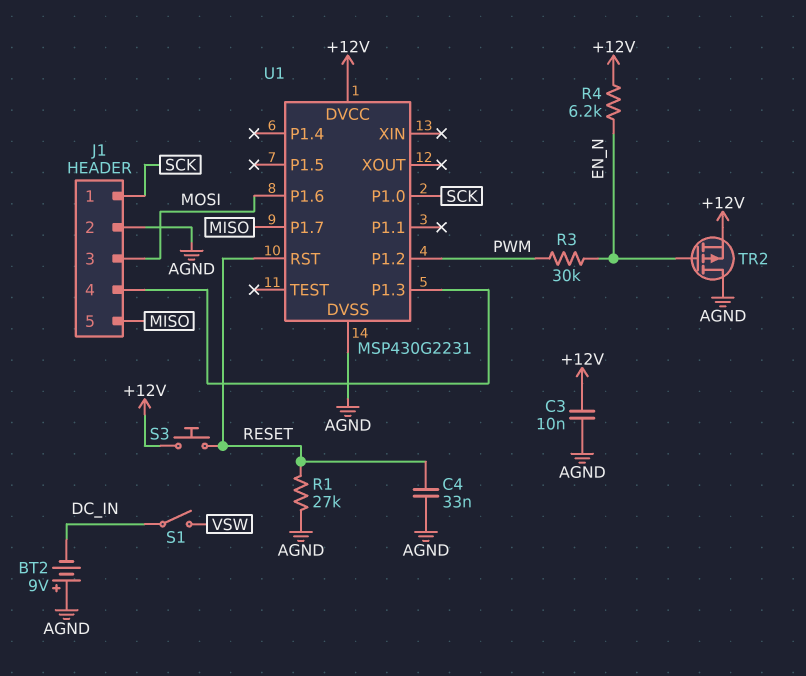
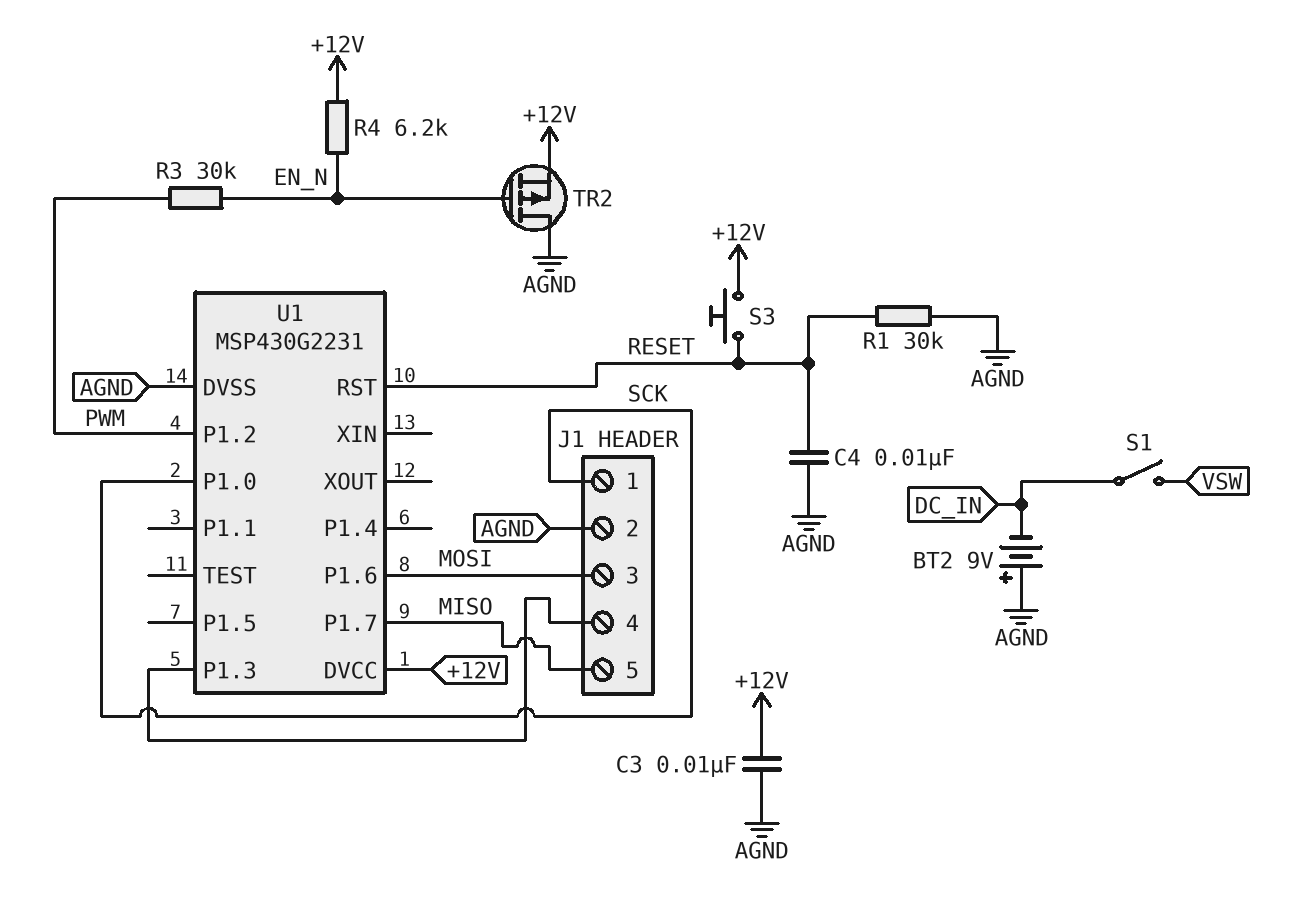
C4: 33nF (AGND, RESET) -> 10nF (AGND, RESET)
R1: 27k (AGND, RESET) -> 30k (AGND, RESET)

